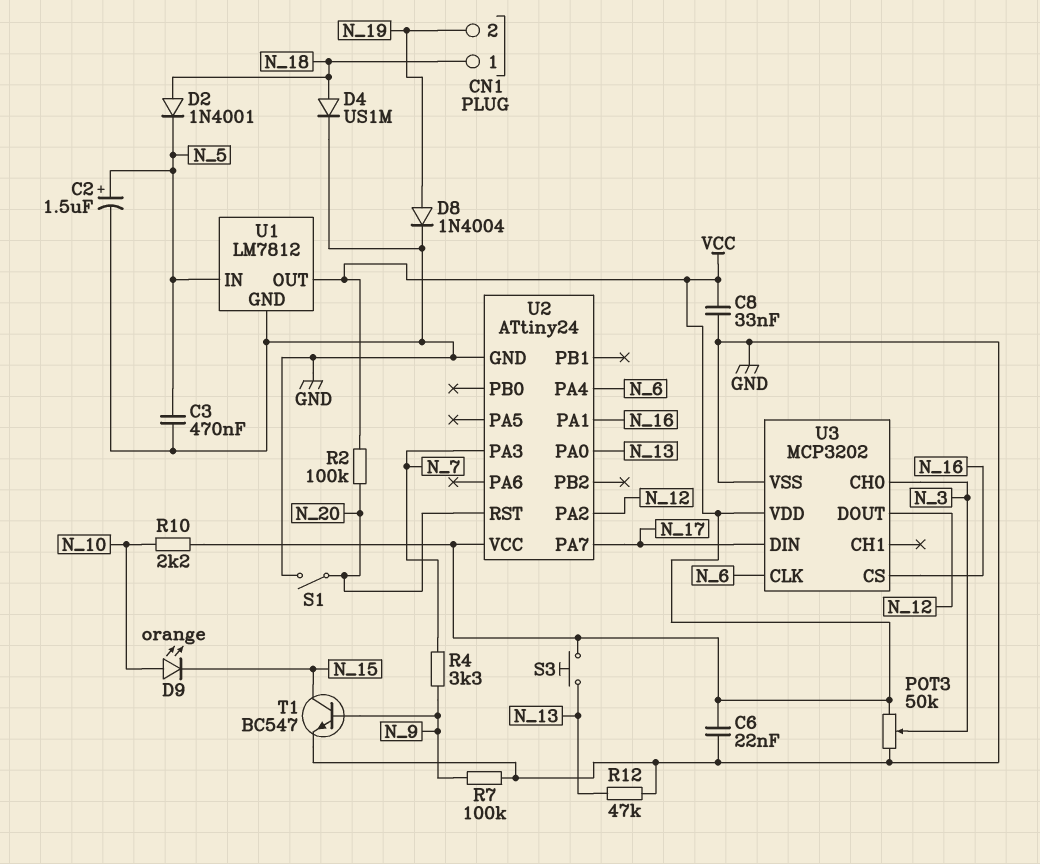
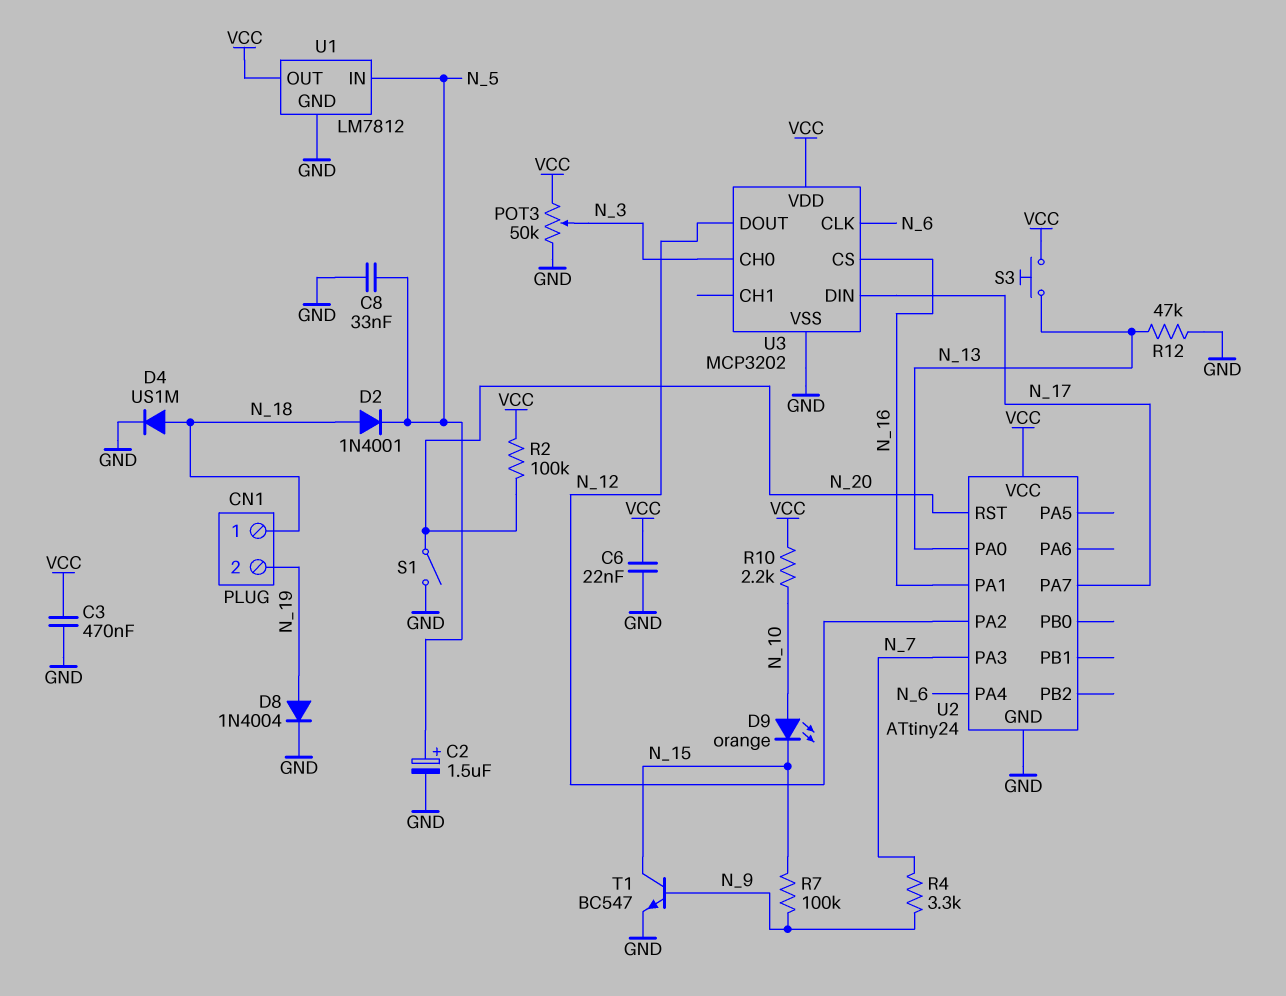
C3: 470nF (GND, N_5) -> 470nF (GND, VCC)
C8: 33nF (GND, VCC) -> 33nF (GND, N_5)
R7: 100k (GND, N_9) -> 100k (N_9, N_15)

